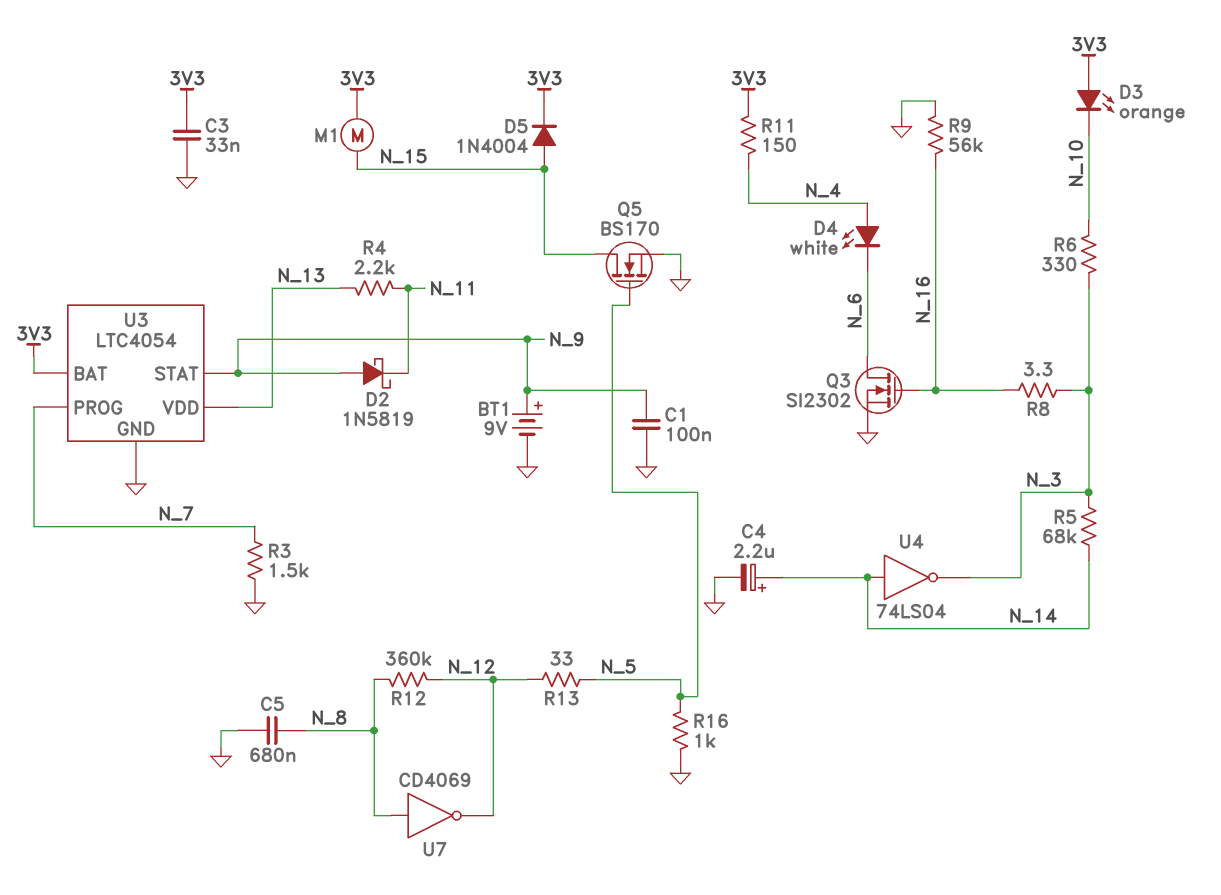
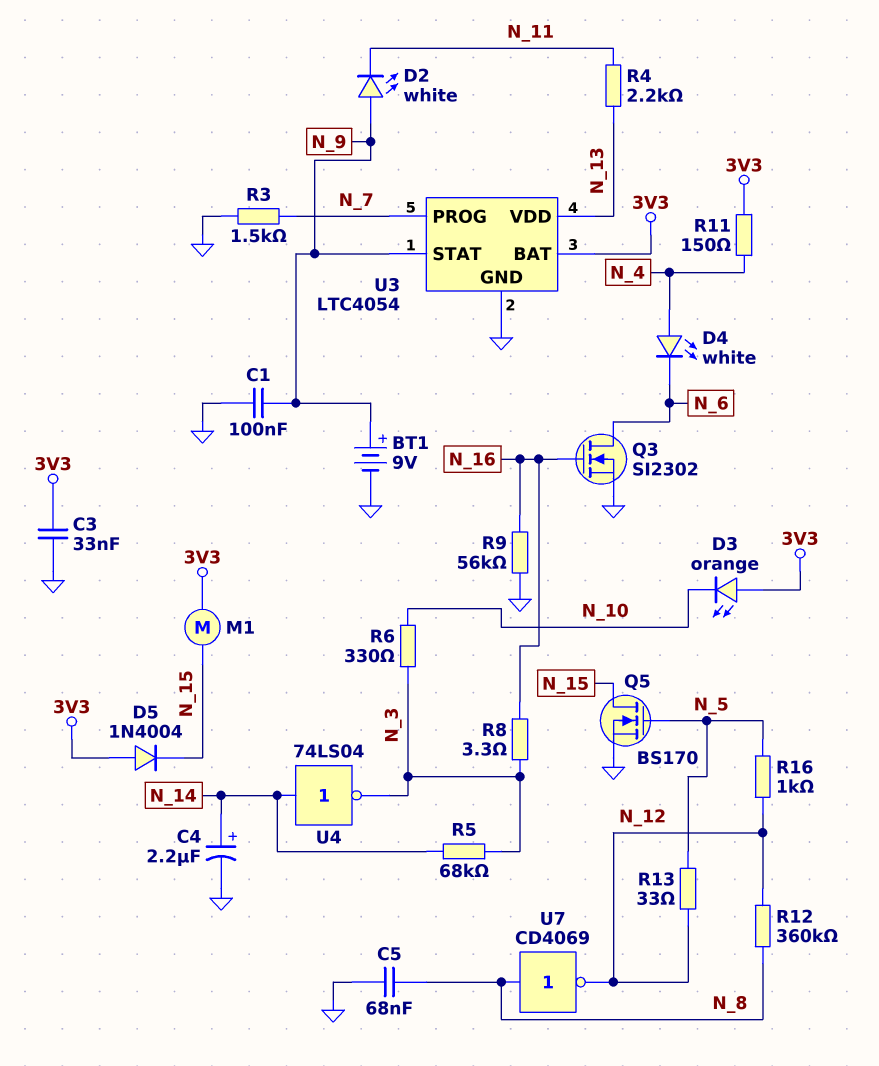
C5: 680nF (GND, N_8) -> 68nF (GND, N_8)
D2: schottky 1N5819 (A N_9, K N_11) -> LED white (A N_9, K N_11)
D5: diode 1N4004 (A N_15, K 3V3) -> diode 1N4004 (A 3V3, K N_15)
R16: 1k (GND, N_5) -> 1k (N_5, N_12)

